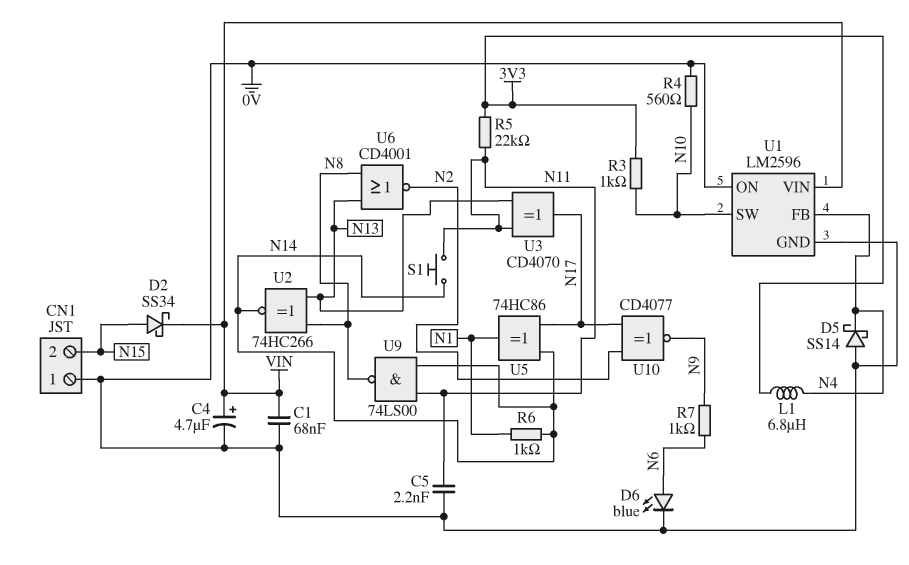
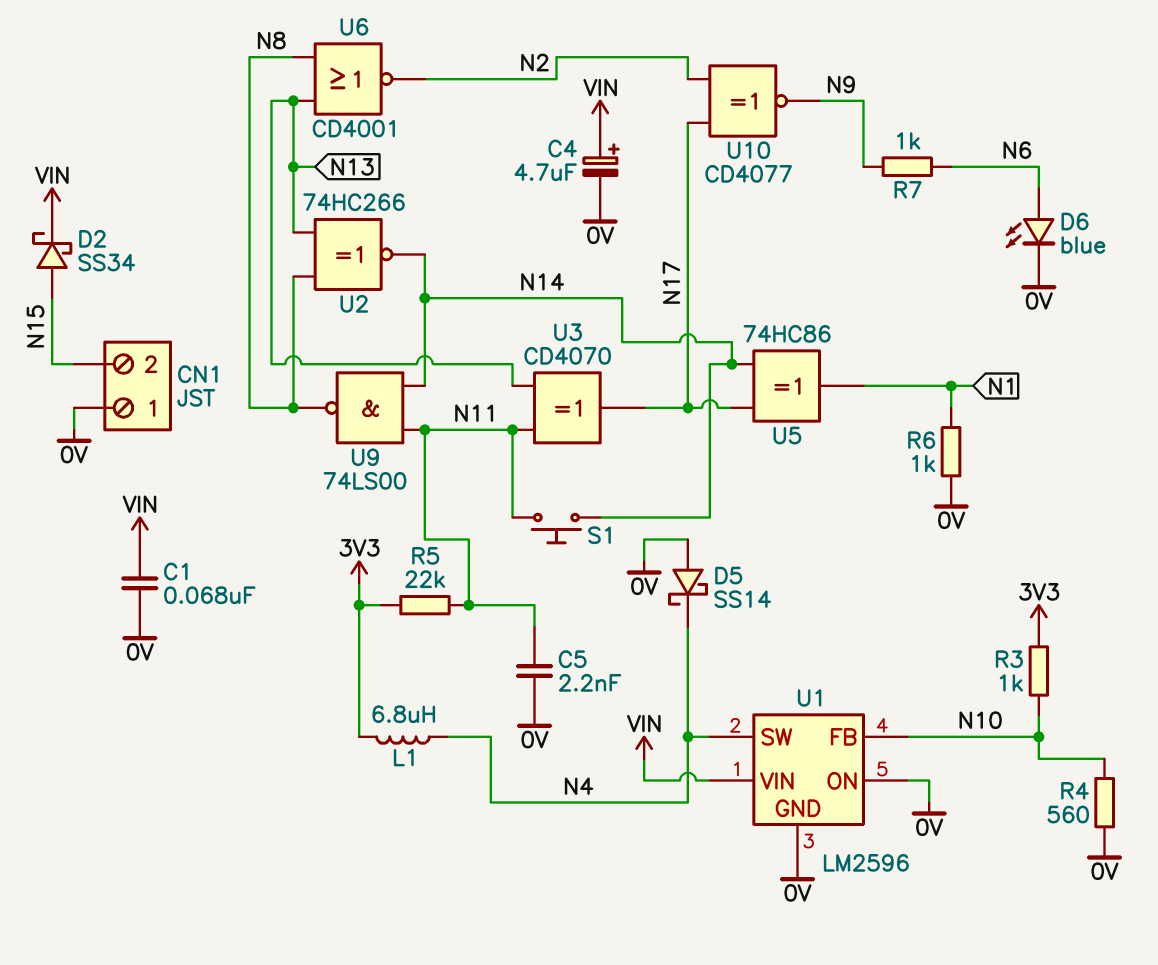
R6: 1k (N1, N14) -> 1k (0V, N1)
U1 pin FB: N4 -> N10
U1 pin SW: N10 -> N4

